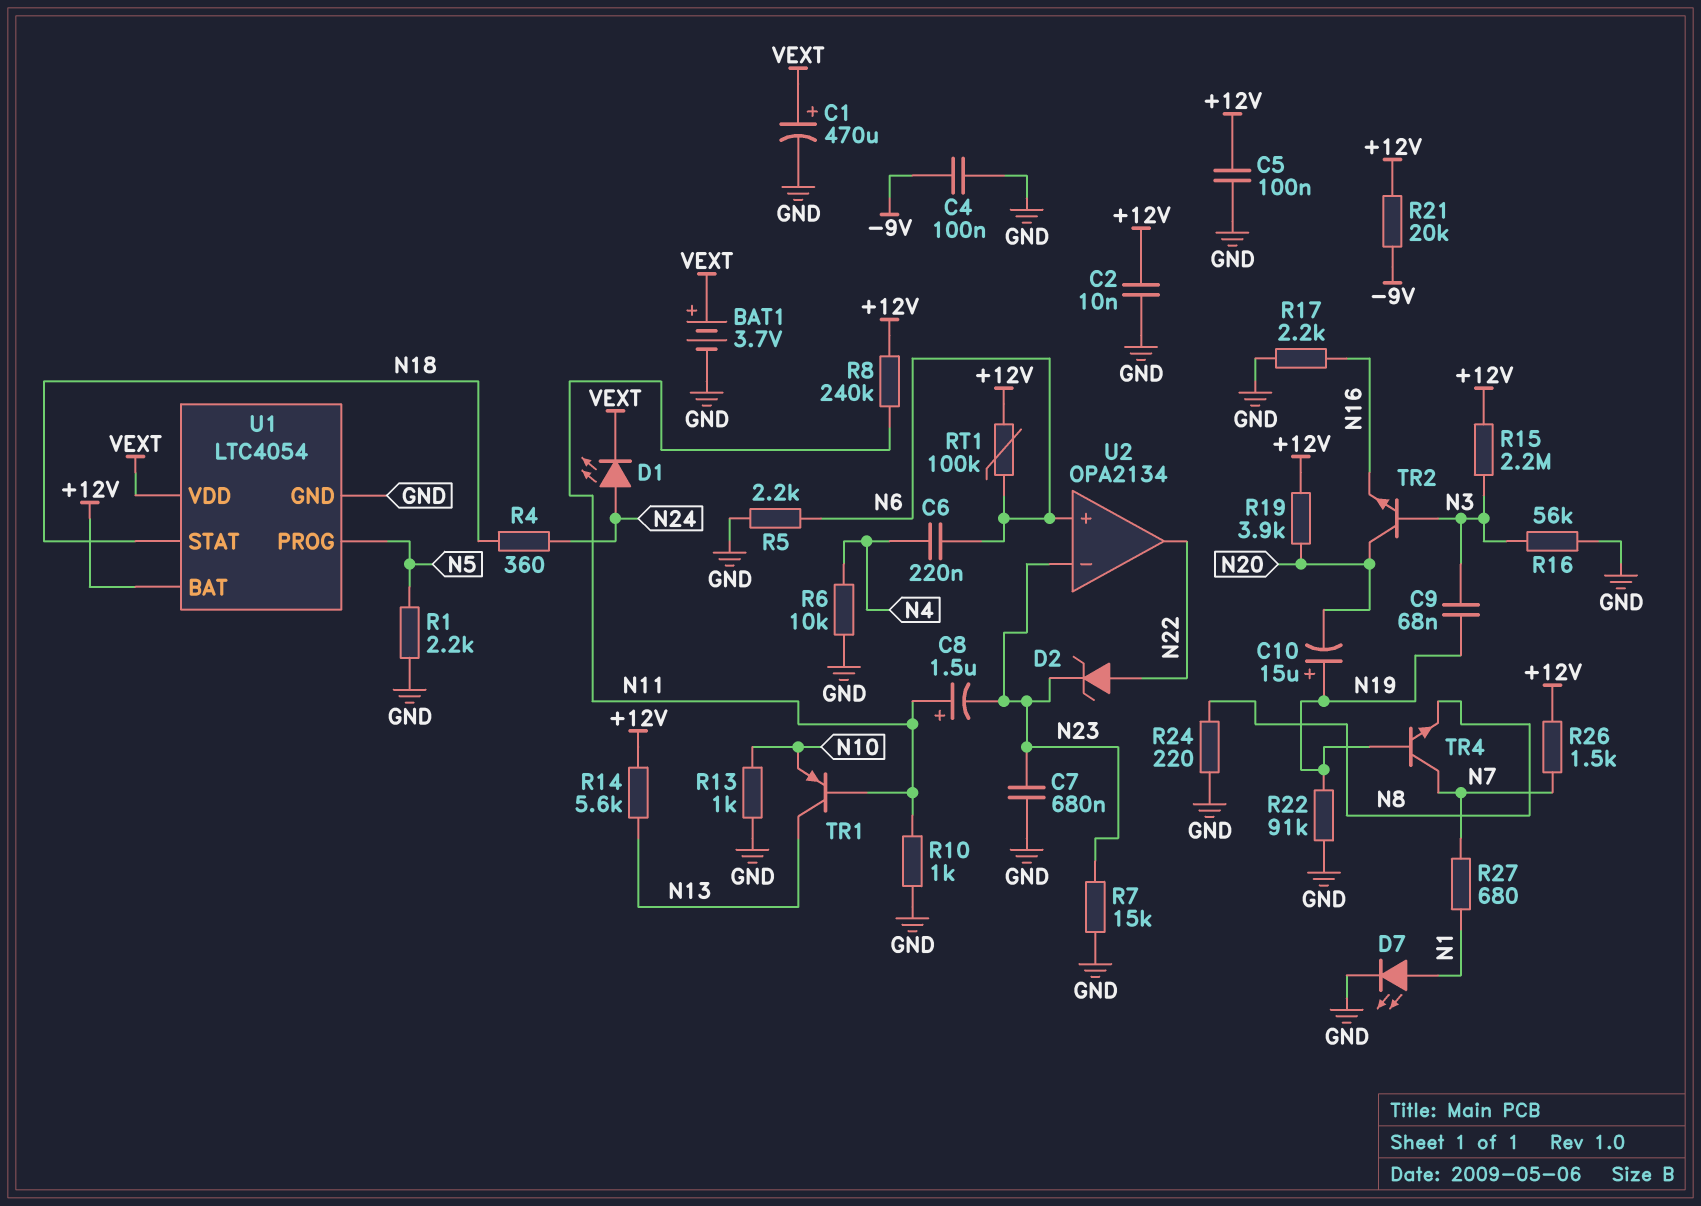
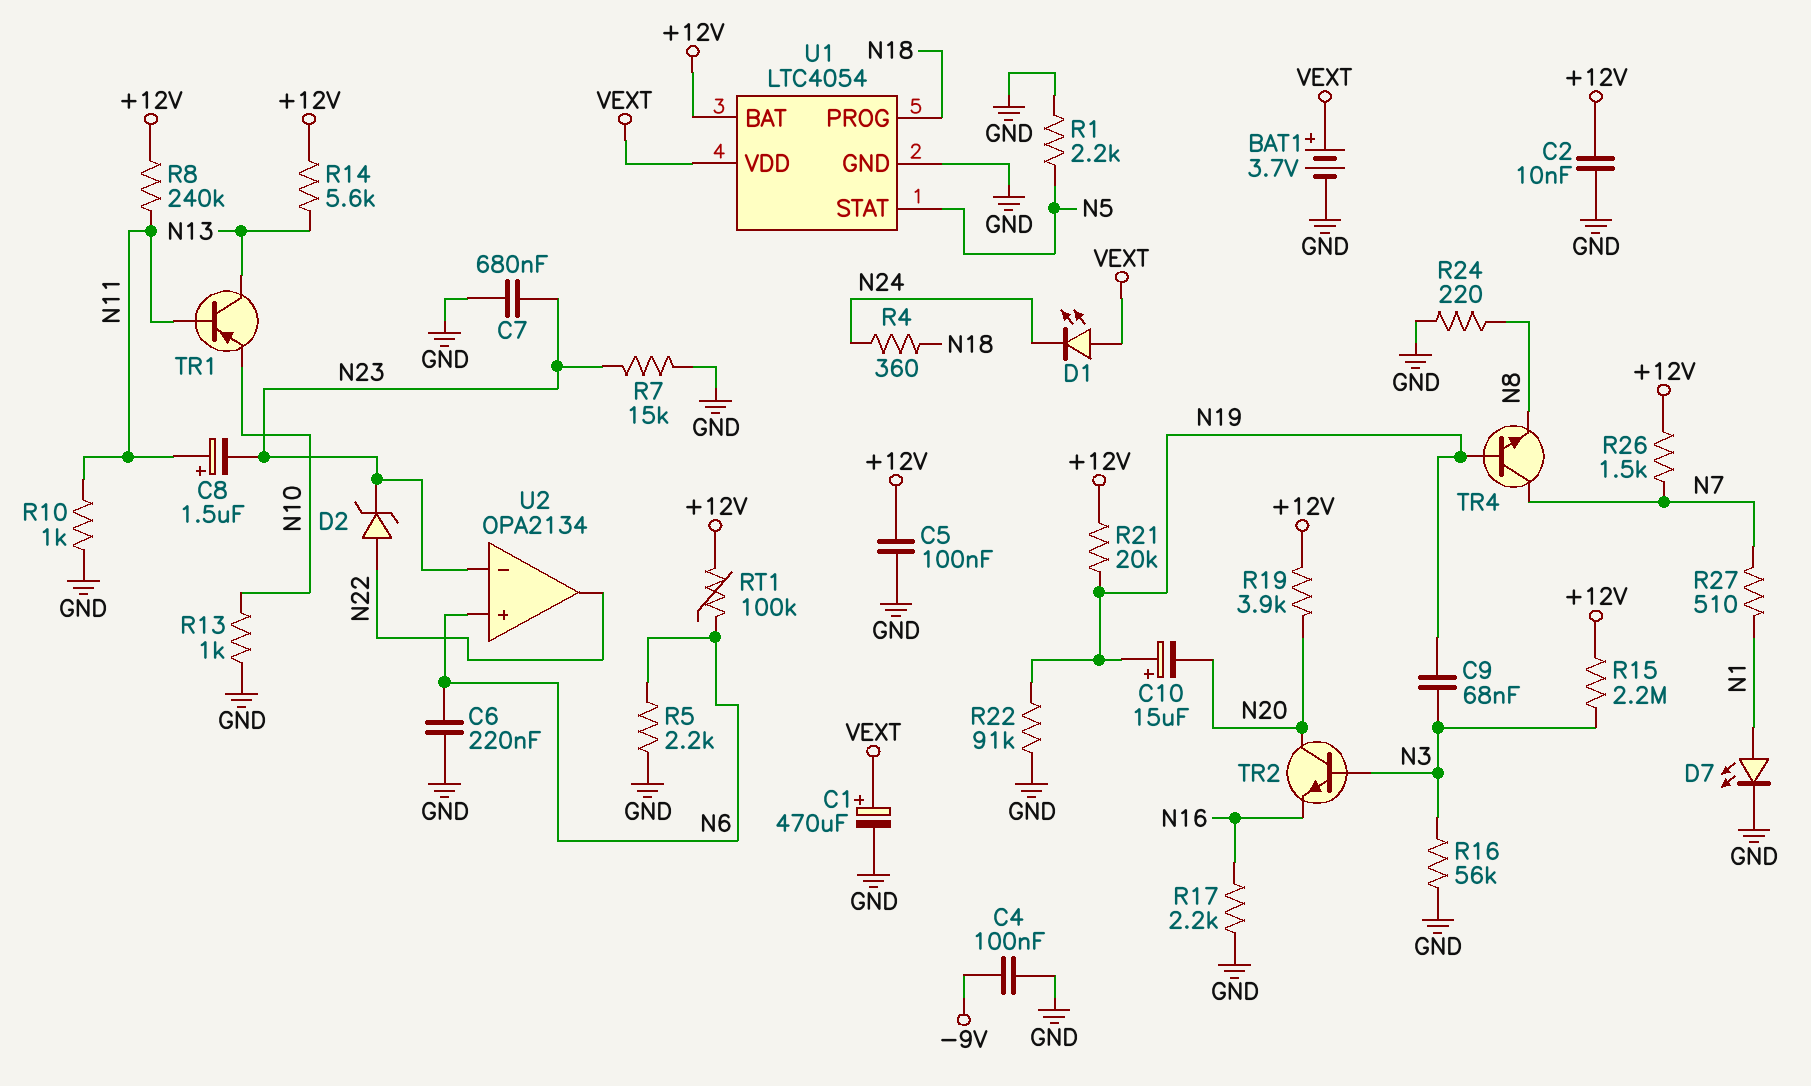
C6: 220nF (N4, N6) -> 220nF (GND, N6)
D1: LED (A N24, K VEXT) -> LED (A VEXT, K N24)
R6: 10k (GND, N4) -> none
R21: 20k (+12V, -9V) -> 20k (+12V, N19)
R27: 680 (N1, N7) -> 510 (N1, N7)
U1 pin PROG: N5 -> N18
U1 pin STAT: N18 -> N5

